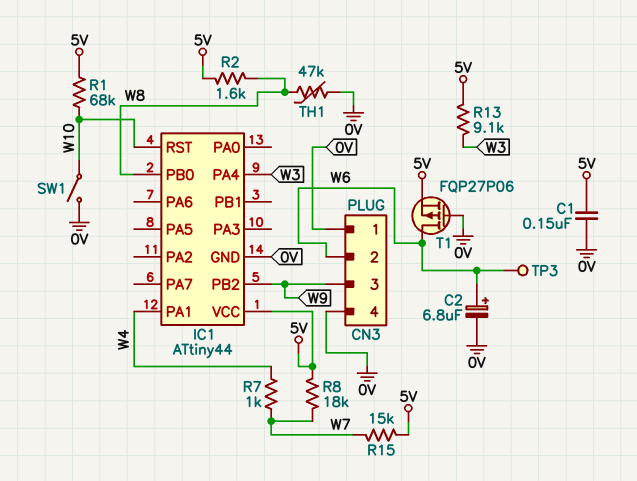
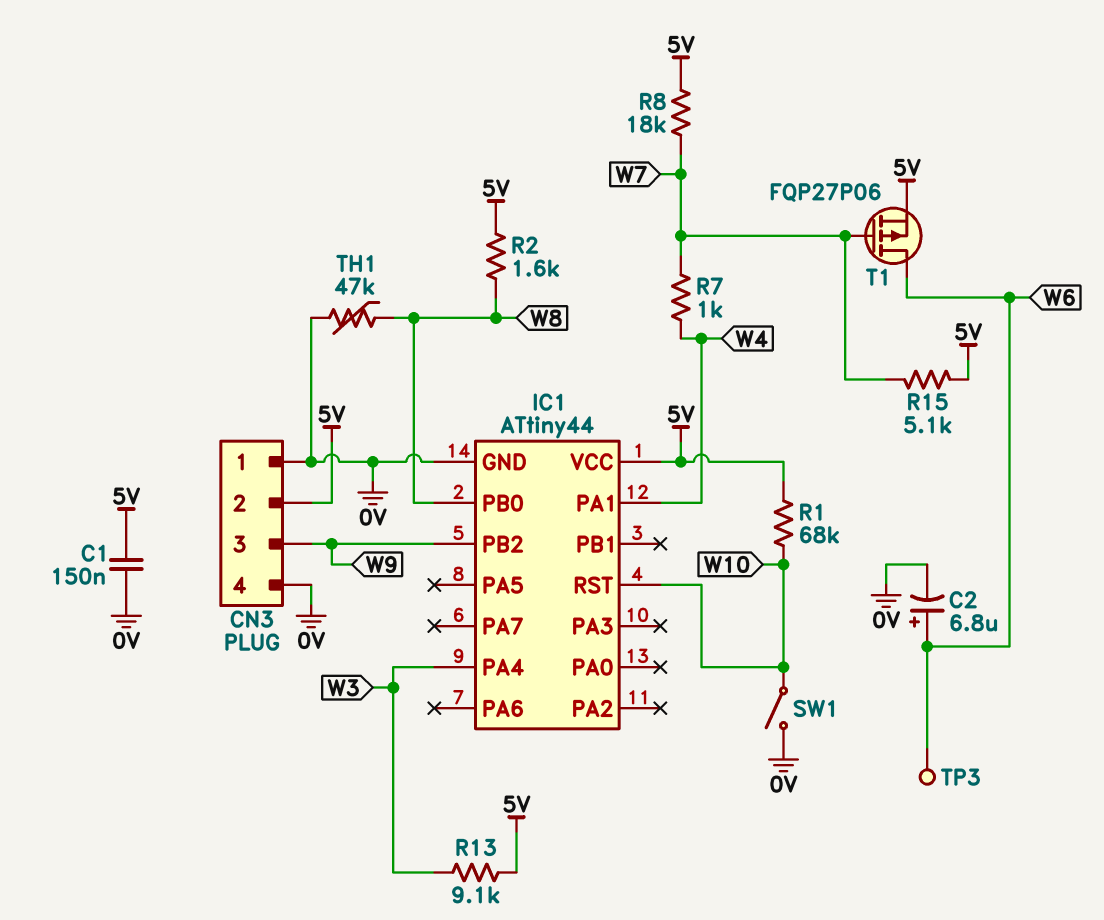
CN3 pin 2: W6 -> 5V
R15: 15k (5V, W7) -> 5.1k (5V, W7)
T1: PMOS FQP27P06 (G 0V, D W6, S 5V) -> PMOS FQP27P06 (G W7, D W6, S 5V)

